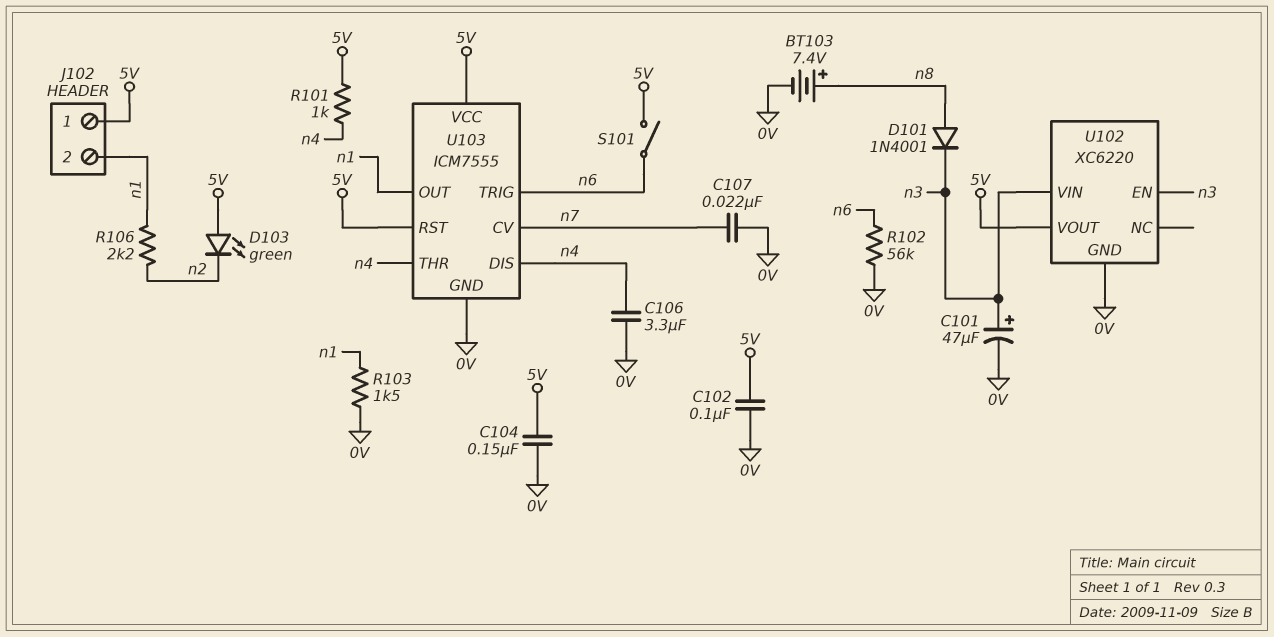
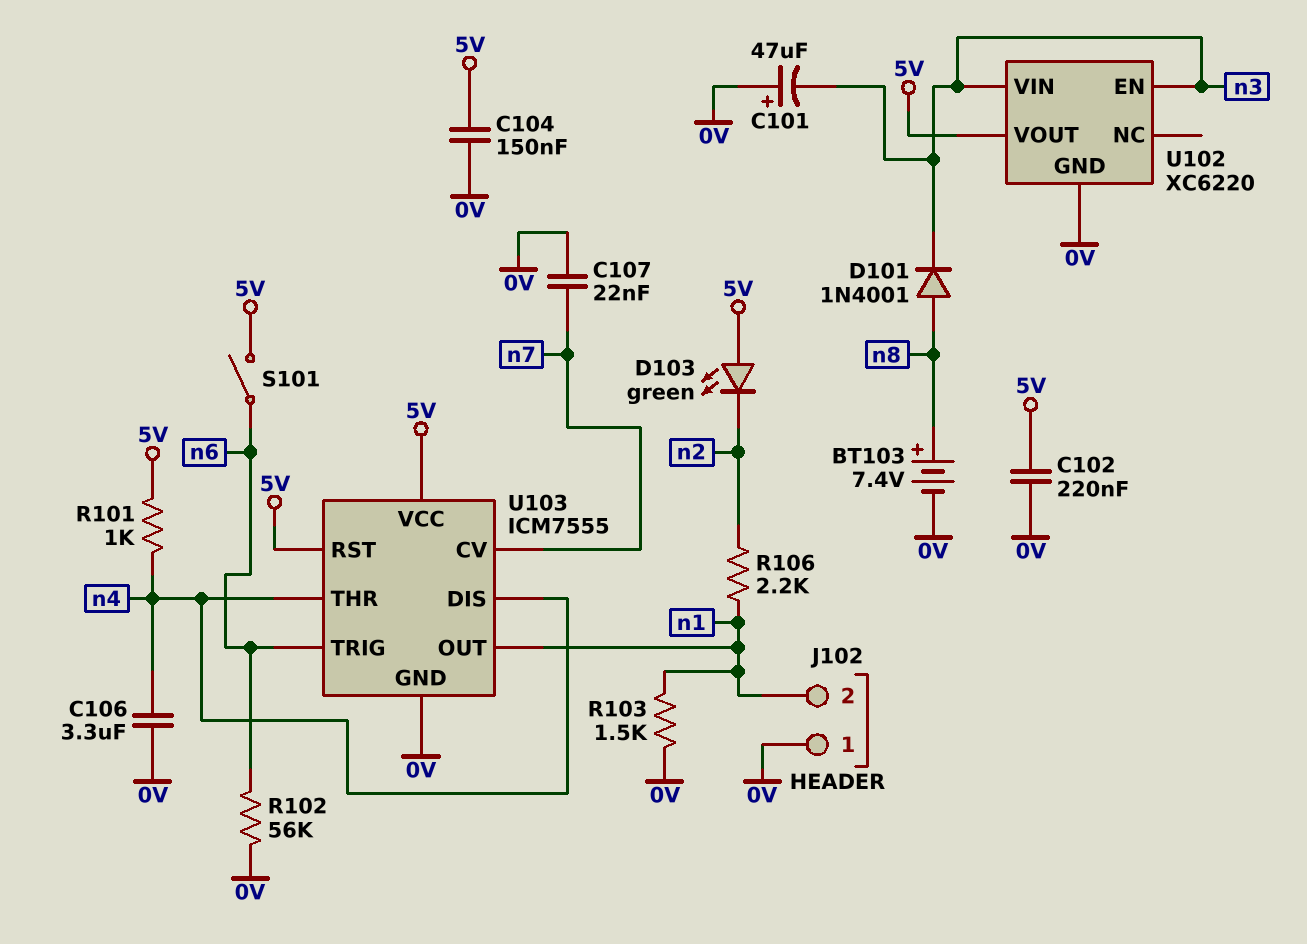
C101: 47uF (plus n3, minus 0V) -> 47uF (plus 0V, minus n3)
C102: 100nF (0V, 5V) -> 220nF (0V, 5V)
J102 pin 1: 5V -> 0V

